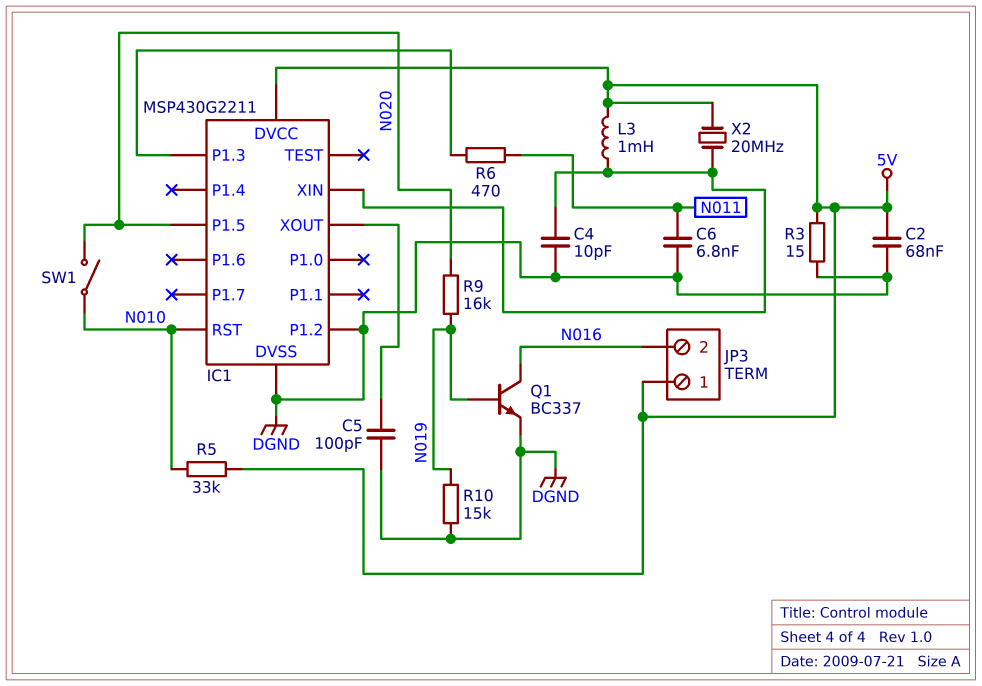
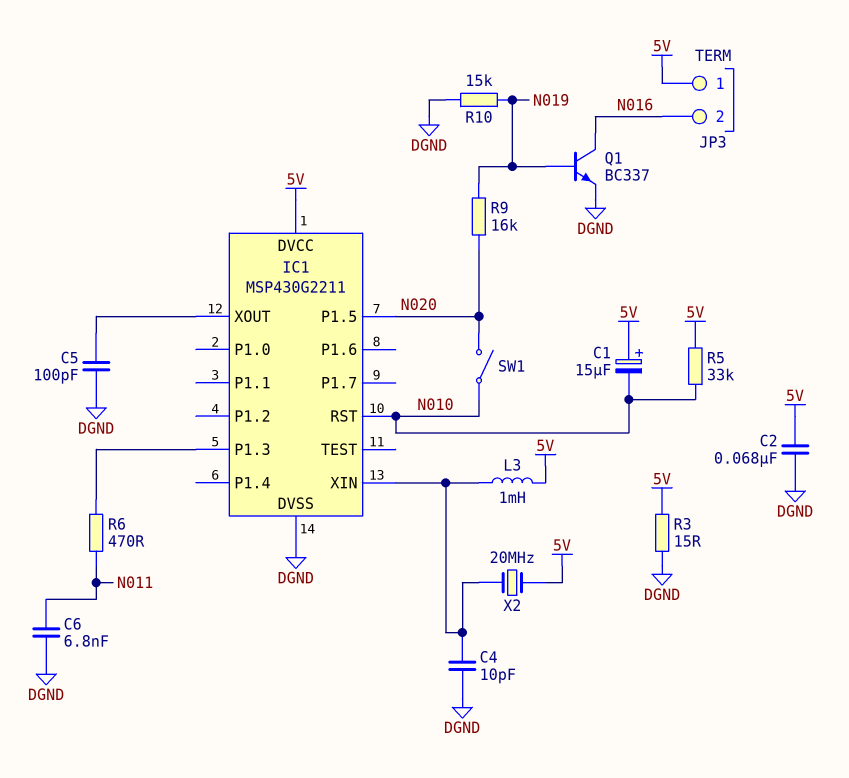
C1: none -> 15uF (plus 5V, minus N010)
IC1 pin P1.2: DGND -> none

